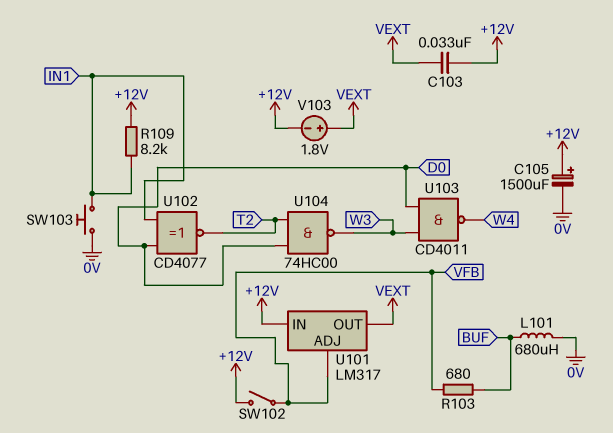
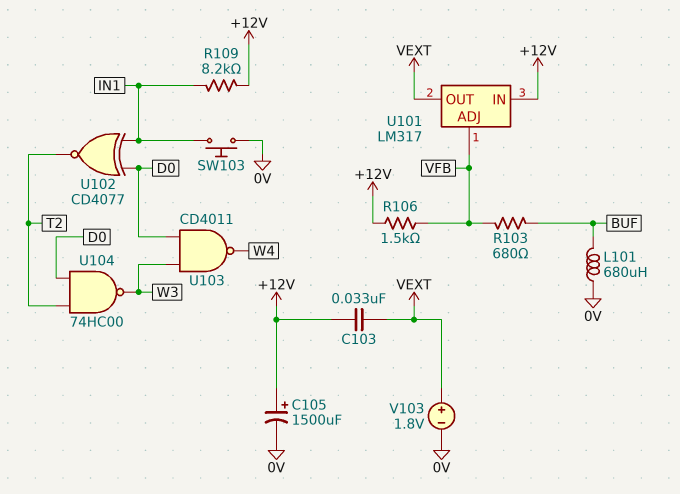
R106: none -> 1.5k (+12V, VFB)
SW102: switch (+12V, VFB) -> none
V103: 1.8V (plus VEXT, minus +12V) -> 1.8V (plus VEXT, minus 0V)

